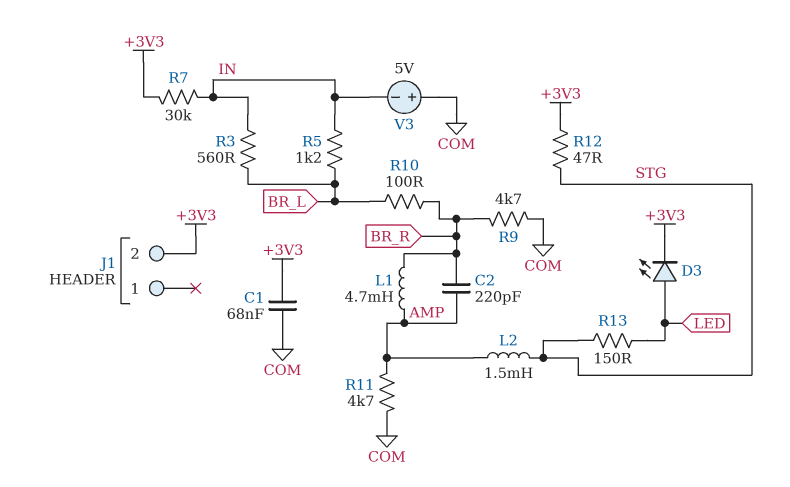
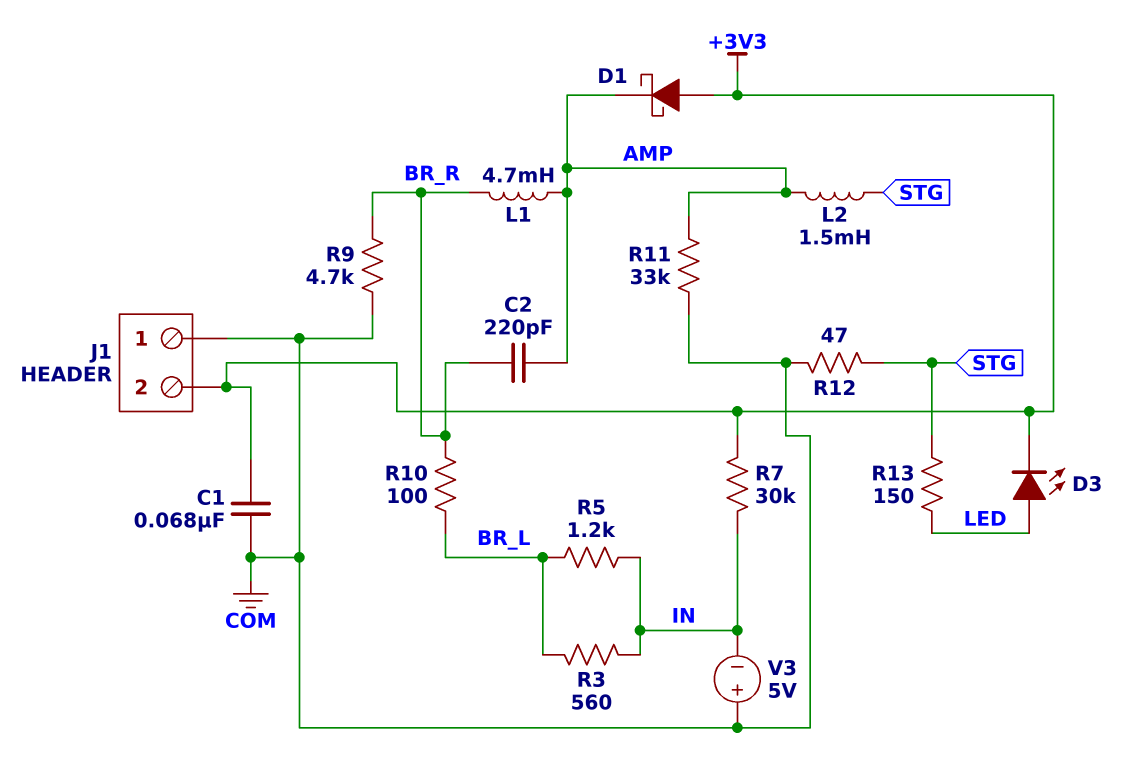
D1: none -> schottky (A +3V3, K AMP)
J1 pin 1: none -> COM
R11: 4.7k (AMP, COM) -> 33k (AMP, COM)
R12: 47 (+3V3, STG) -> 47 (COM, STG)

